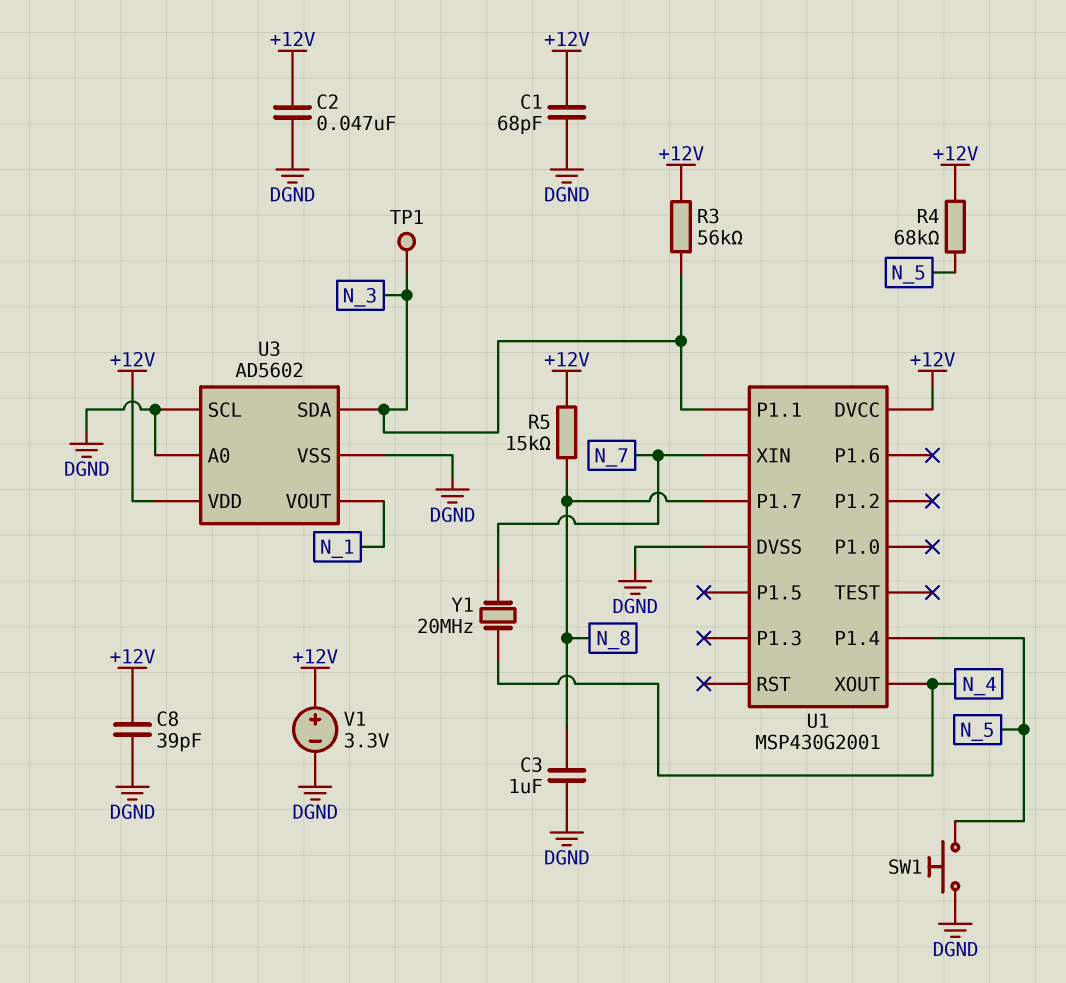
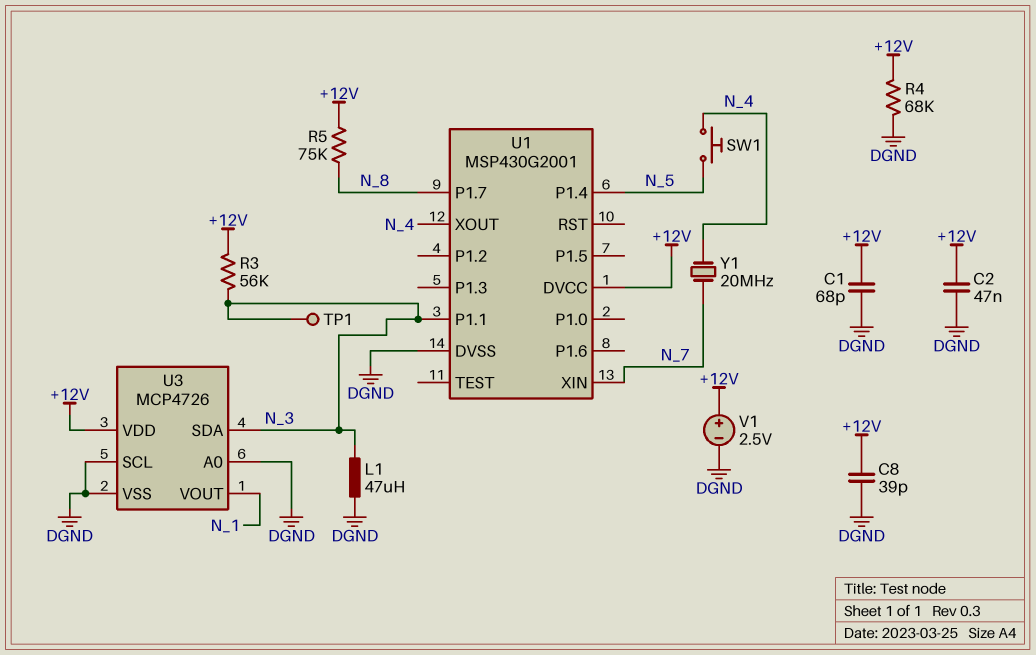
C3: 1uF (DGND, N_8) -> none
L1: none -> 47uH (DGND, N_3)
R4: 68k (+12V, N_5) -> 68k (+12V, DGND)
R5: 15k (+12V, N_8) -> 75k (+12V, N_8)
SW1: button (DGND, N_5) -> button (N_4, N_5)
U3: AD5602 -> MCP4726
V1: 3.3V (plus +12V, minus DGND) -> 2.5V (plus +12V, minus DGND)

